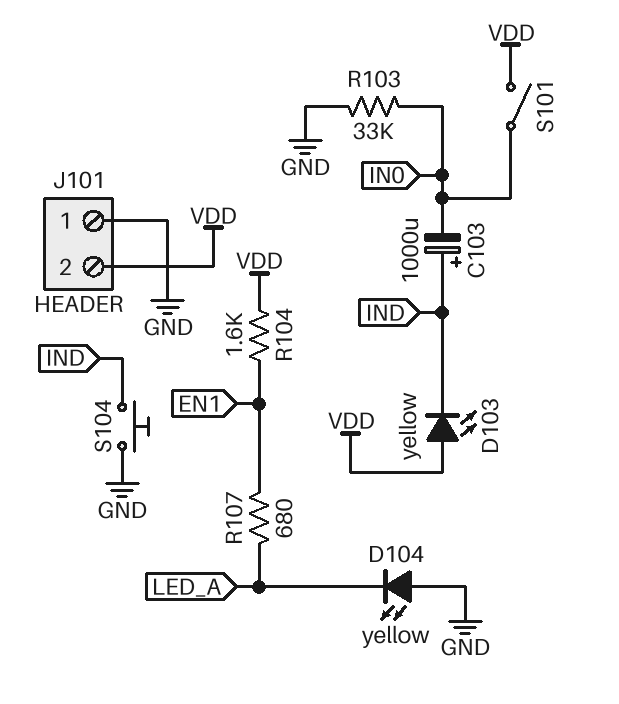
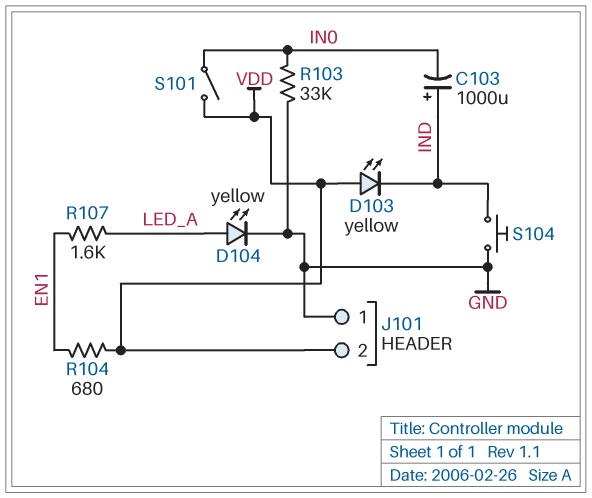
D104: LED yellow (A GND, K LED_A) -> LED yellow (A LED_A, K GND)
R104: 1.6k (EN1, VDD) -> 680 (EN1, VDD)
R107: 680 (EN1, LED_A) -> 1.6k (EN1, LED_A)

